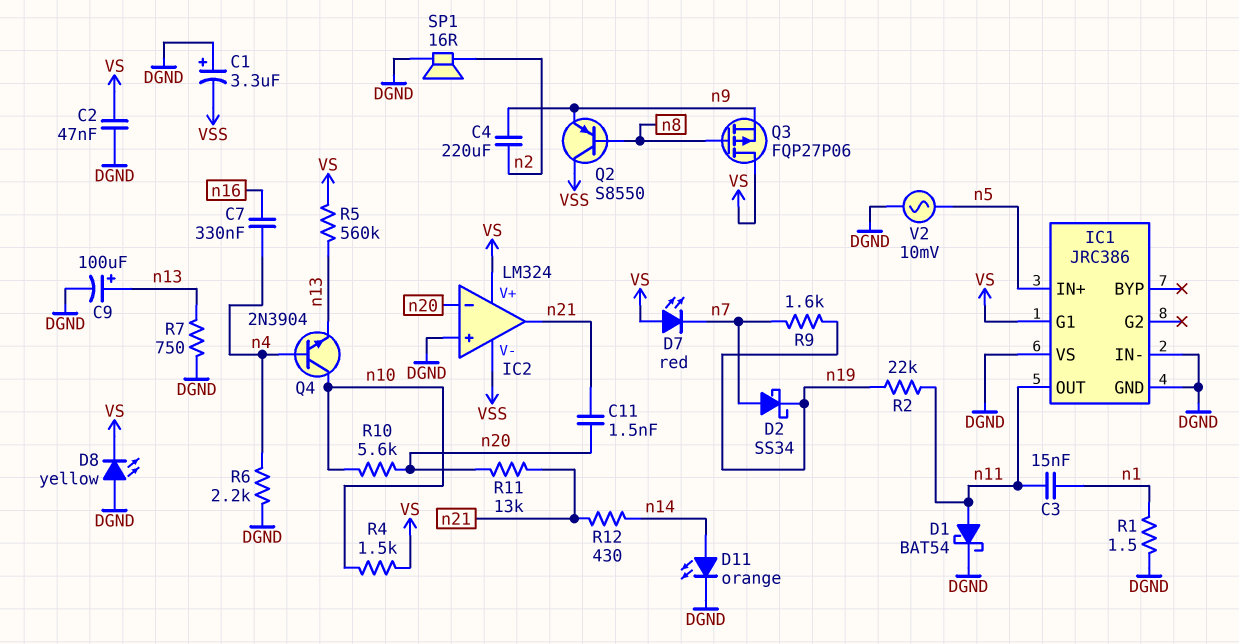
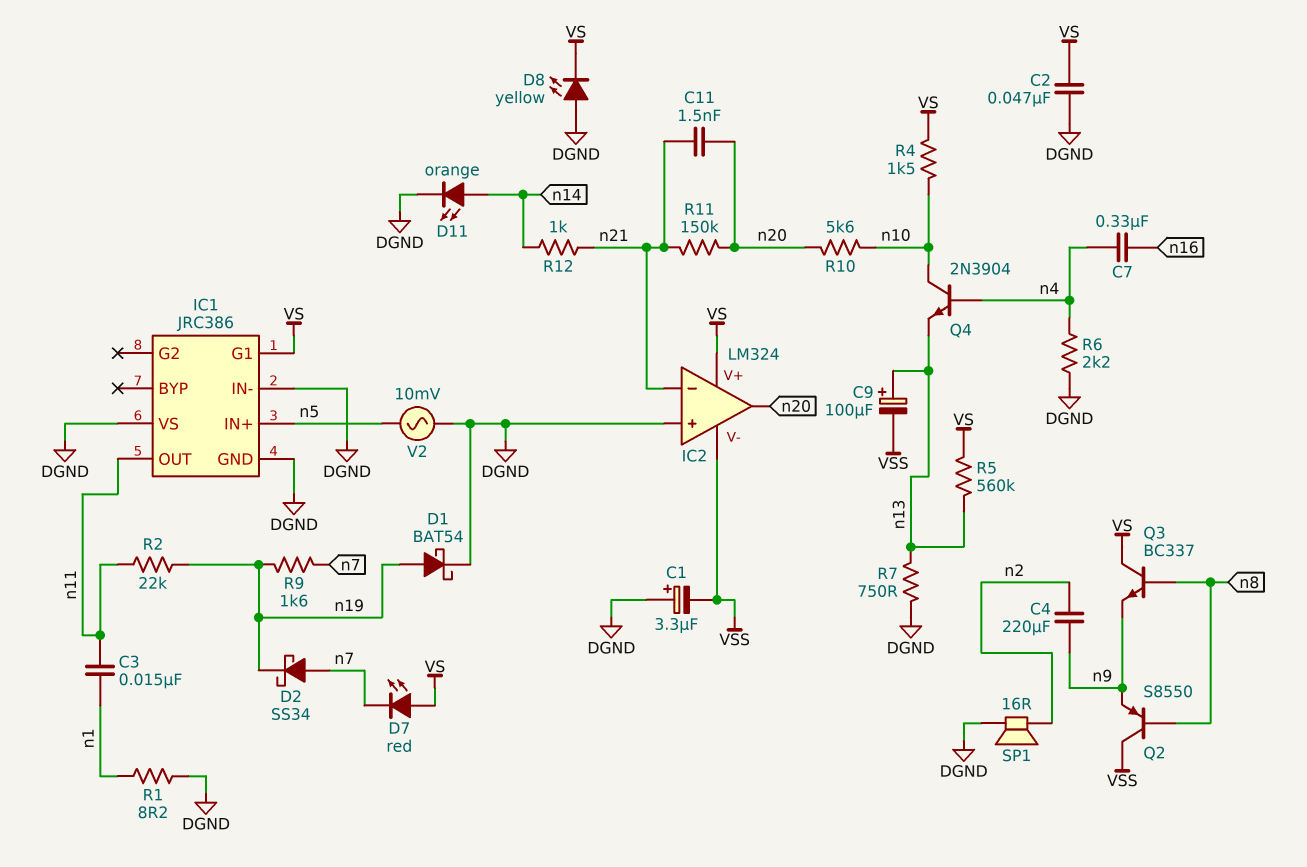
C9: 100uF (plus n13, minus DGND) -> 100uF (plus n13, minus VSS)
D1: schottky BAT54 (A n11, K DGND) -> schottky BAT54 (A n19, K DGND)
IC2 pin in-: n20 -> n21
IC2 pin out: n21 -> n20
Q3: PMOS FQP27P06 (G n8, D VS, S n9) -> NPN BC337 (B n8, C VS, E n9)
R1: 1.5 (DGND, n1) -> 8.2 (DGND, n1)
R11: 13k (n20, n21) -> 150k (n20, n21)
R12: 430 (n14, n21) -> 1k (n14, n21)

